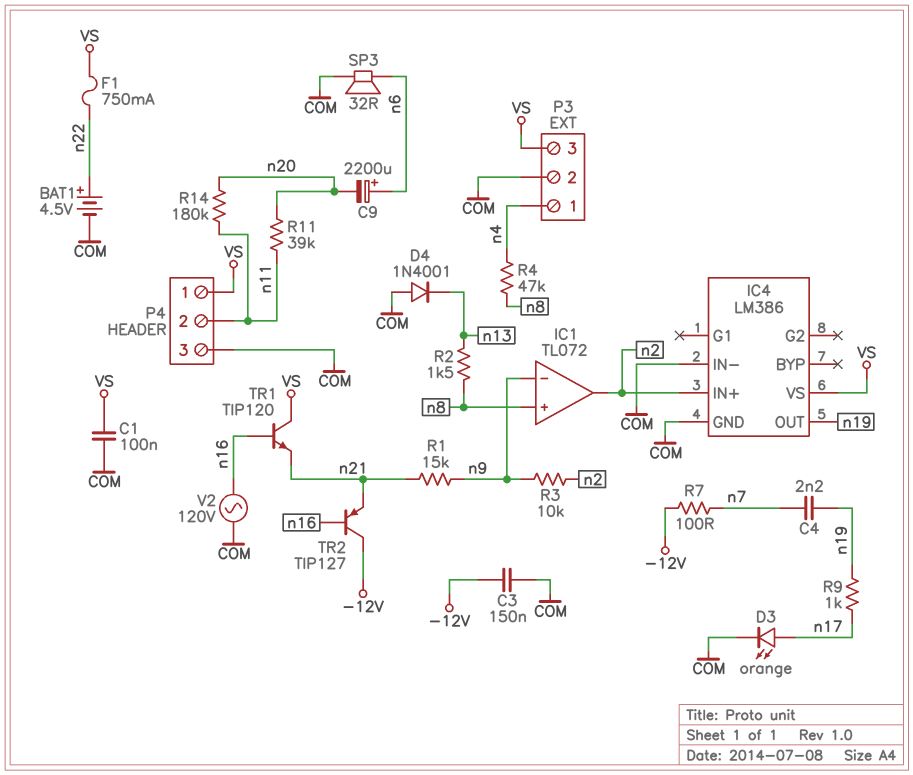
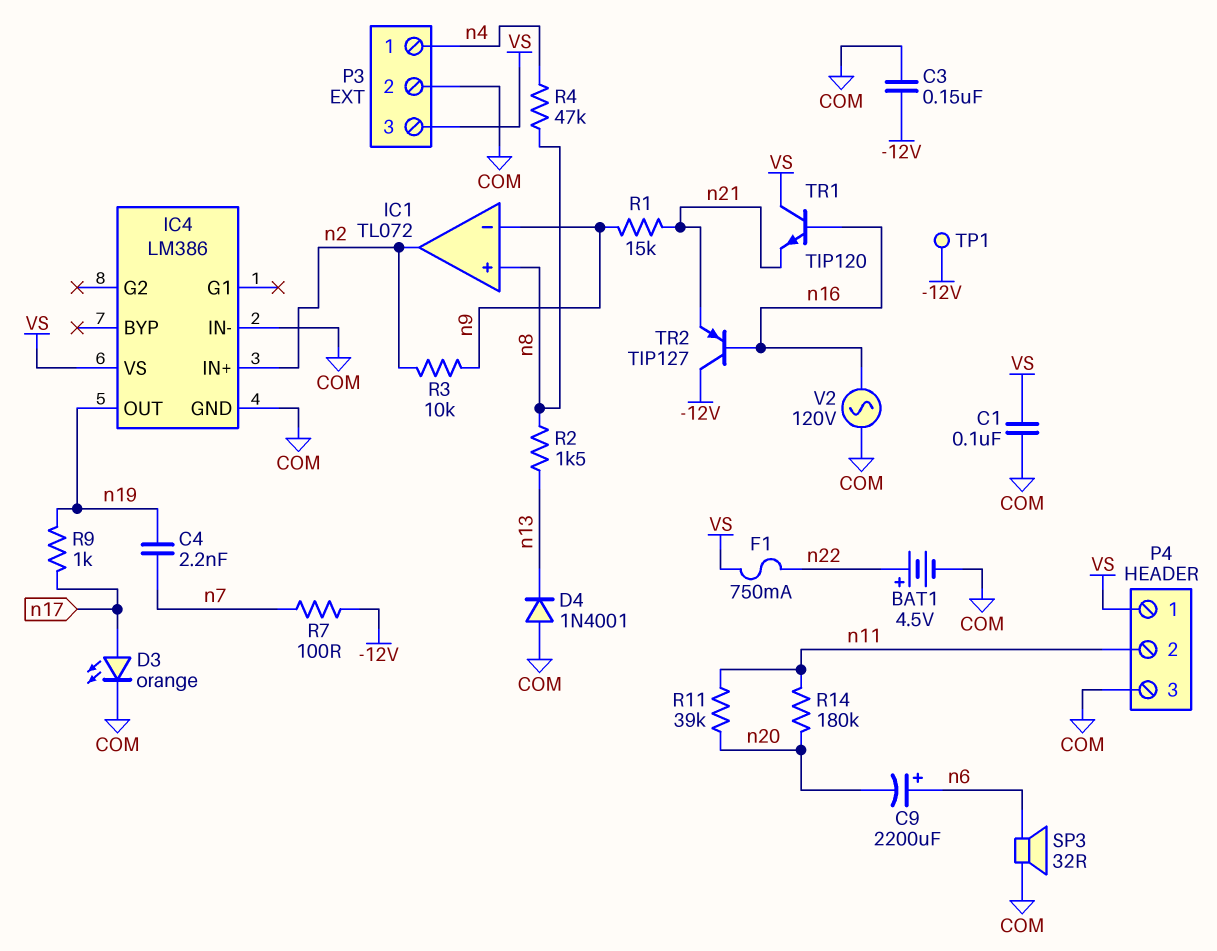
TP1: none -> test point (-12V)

